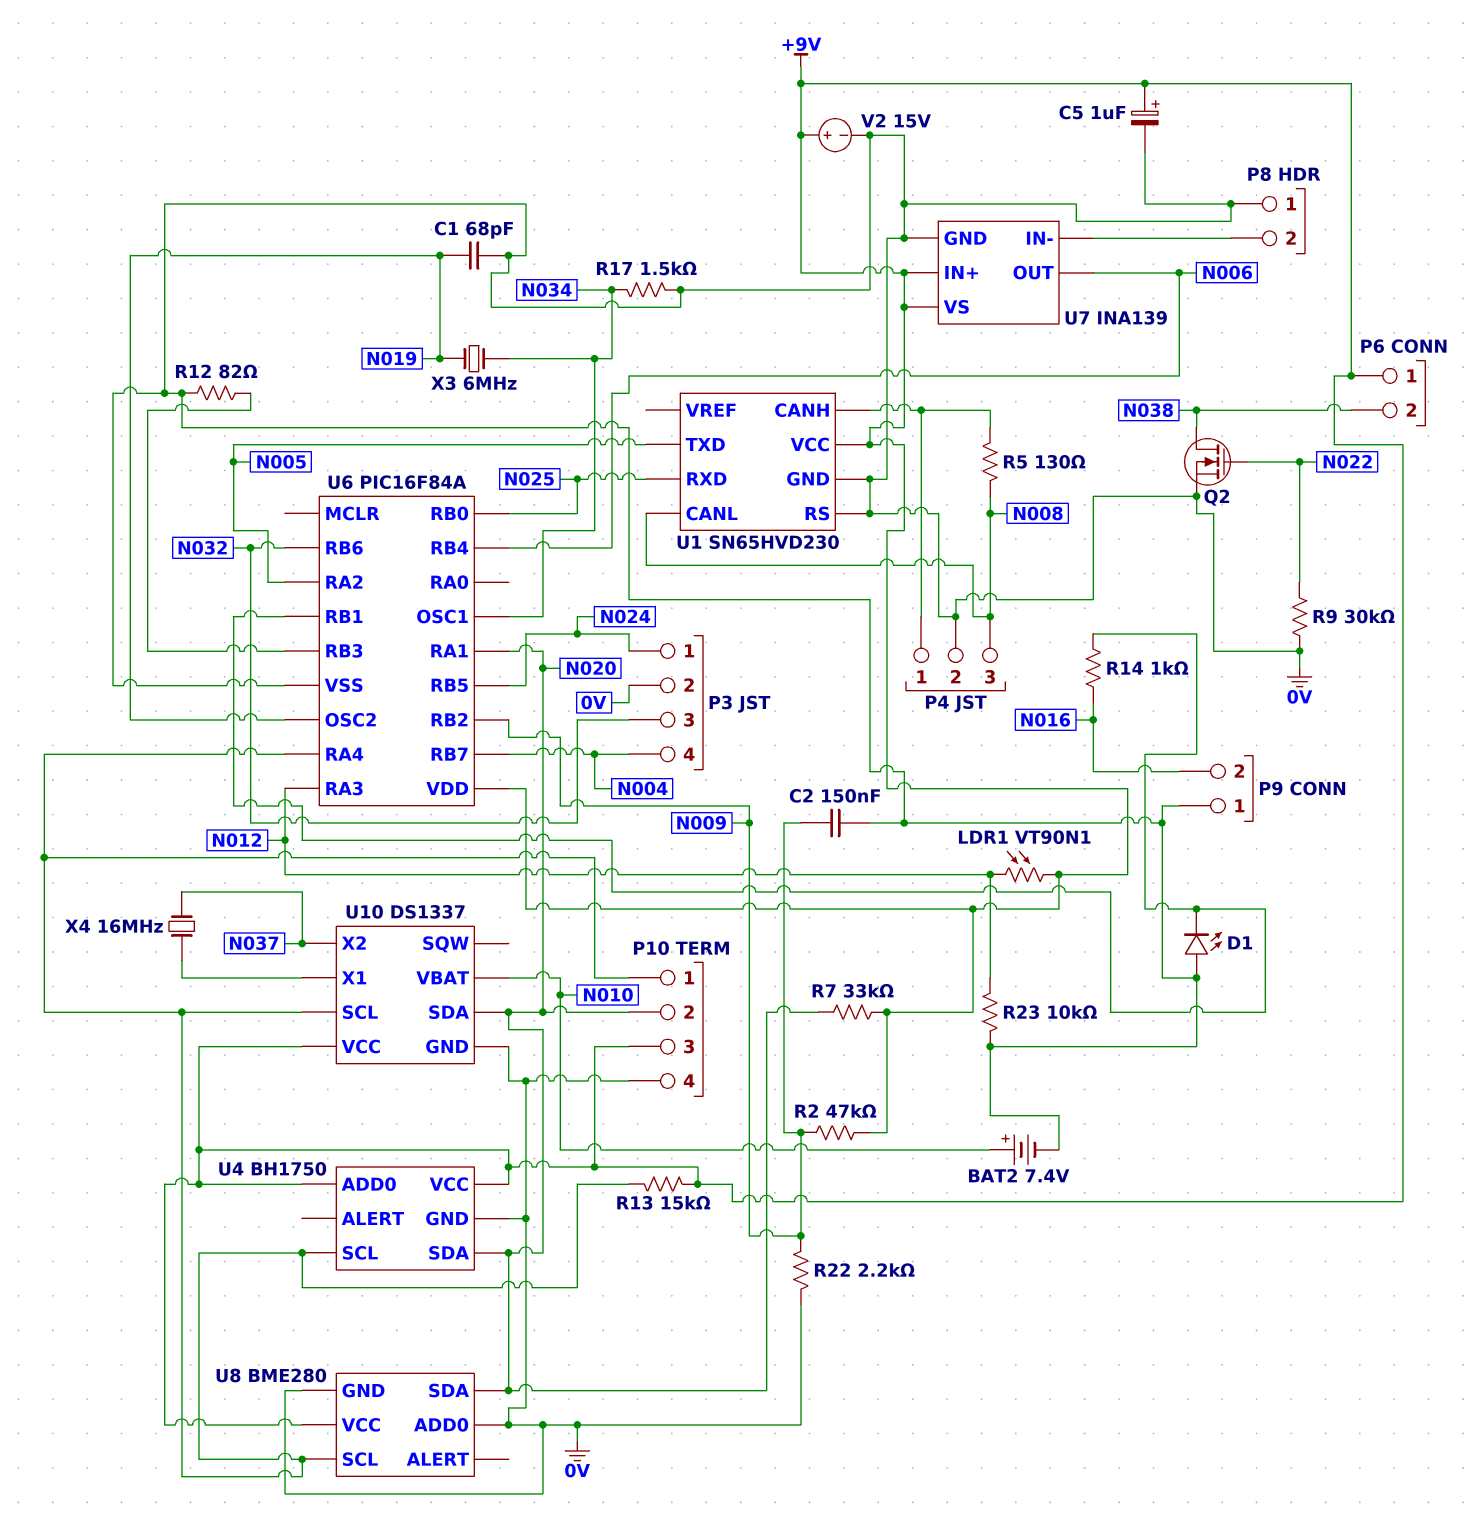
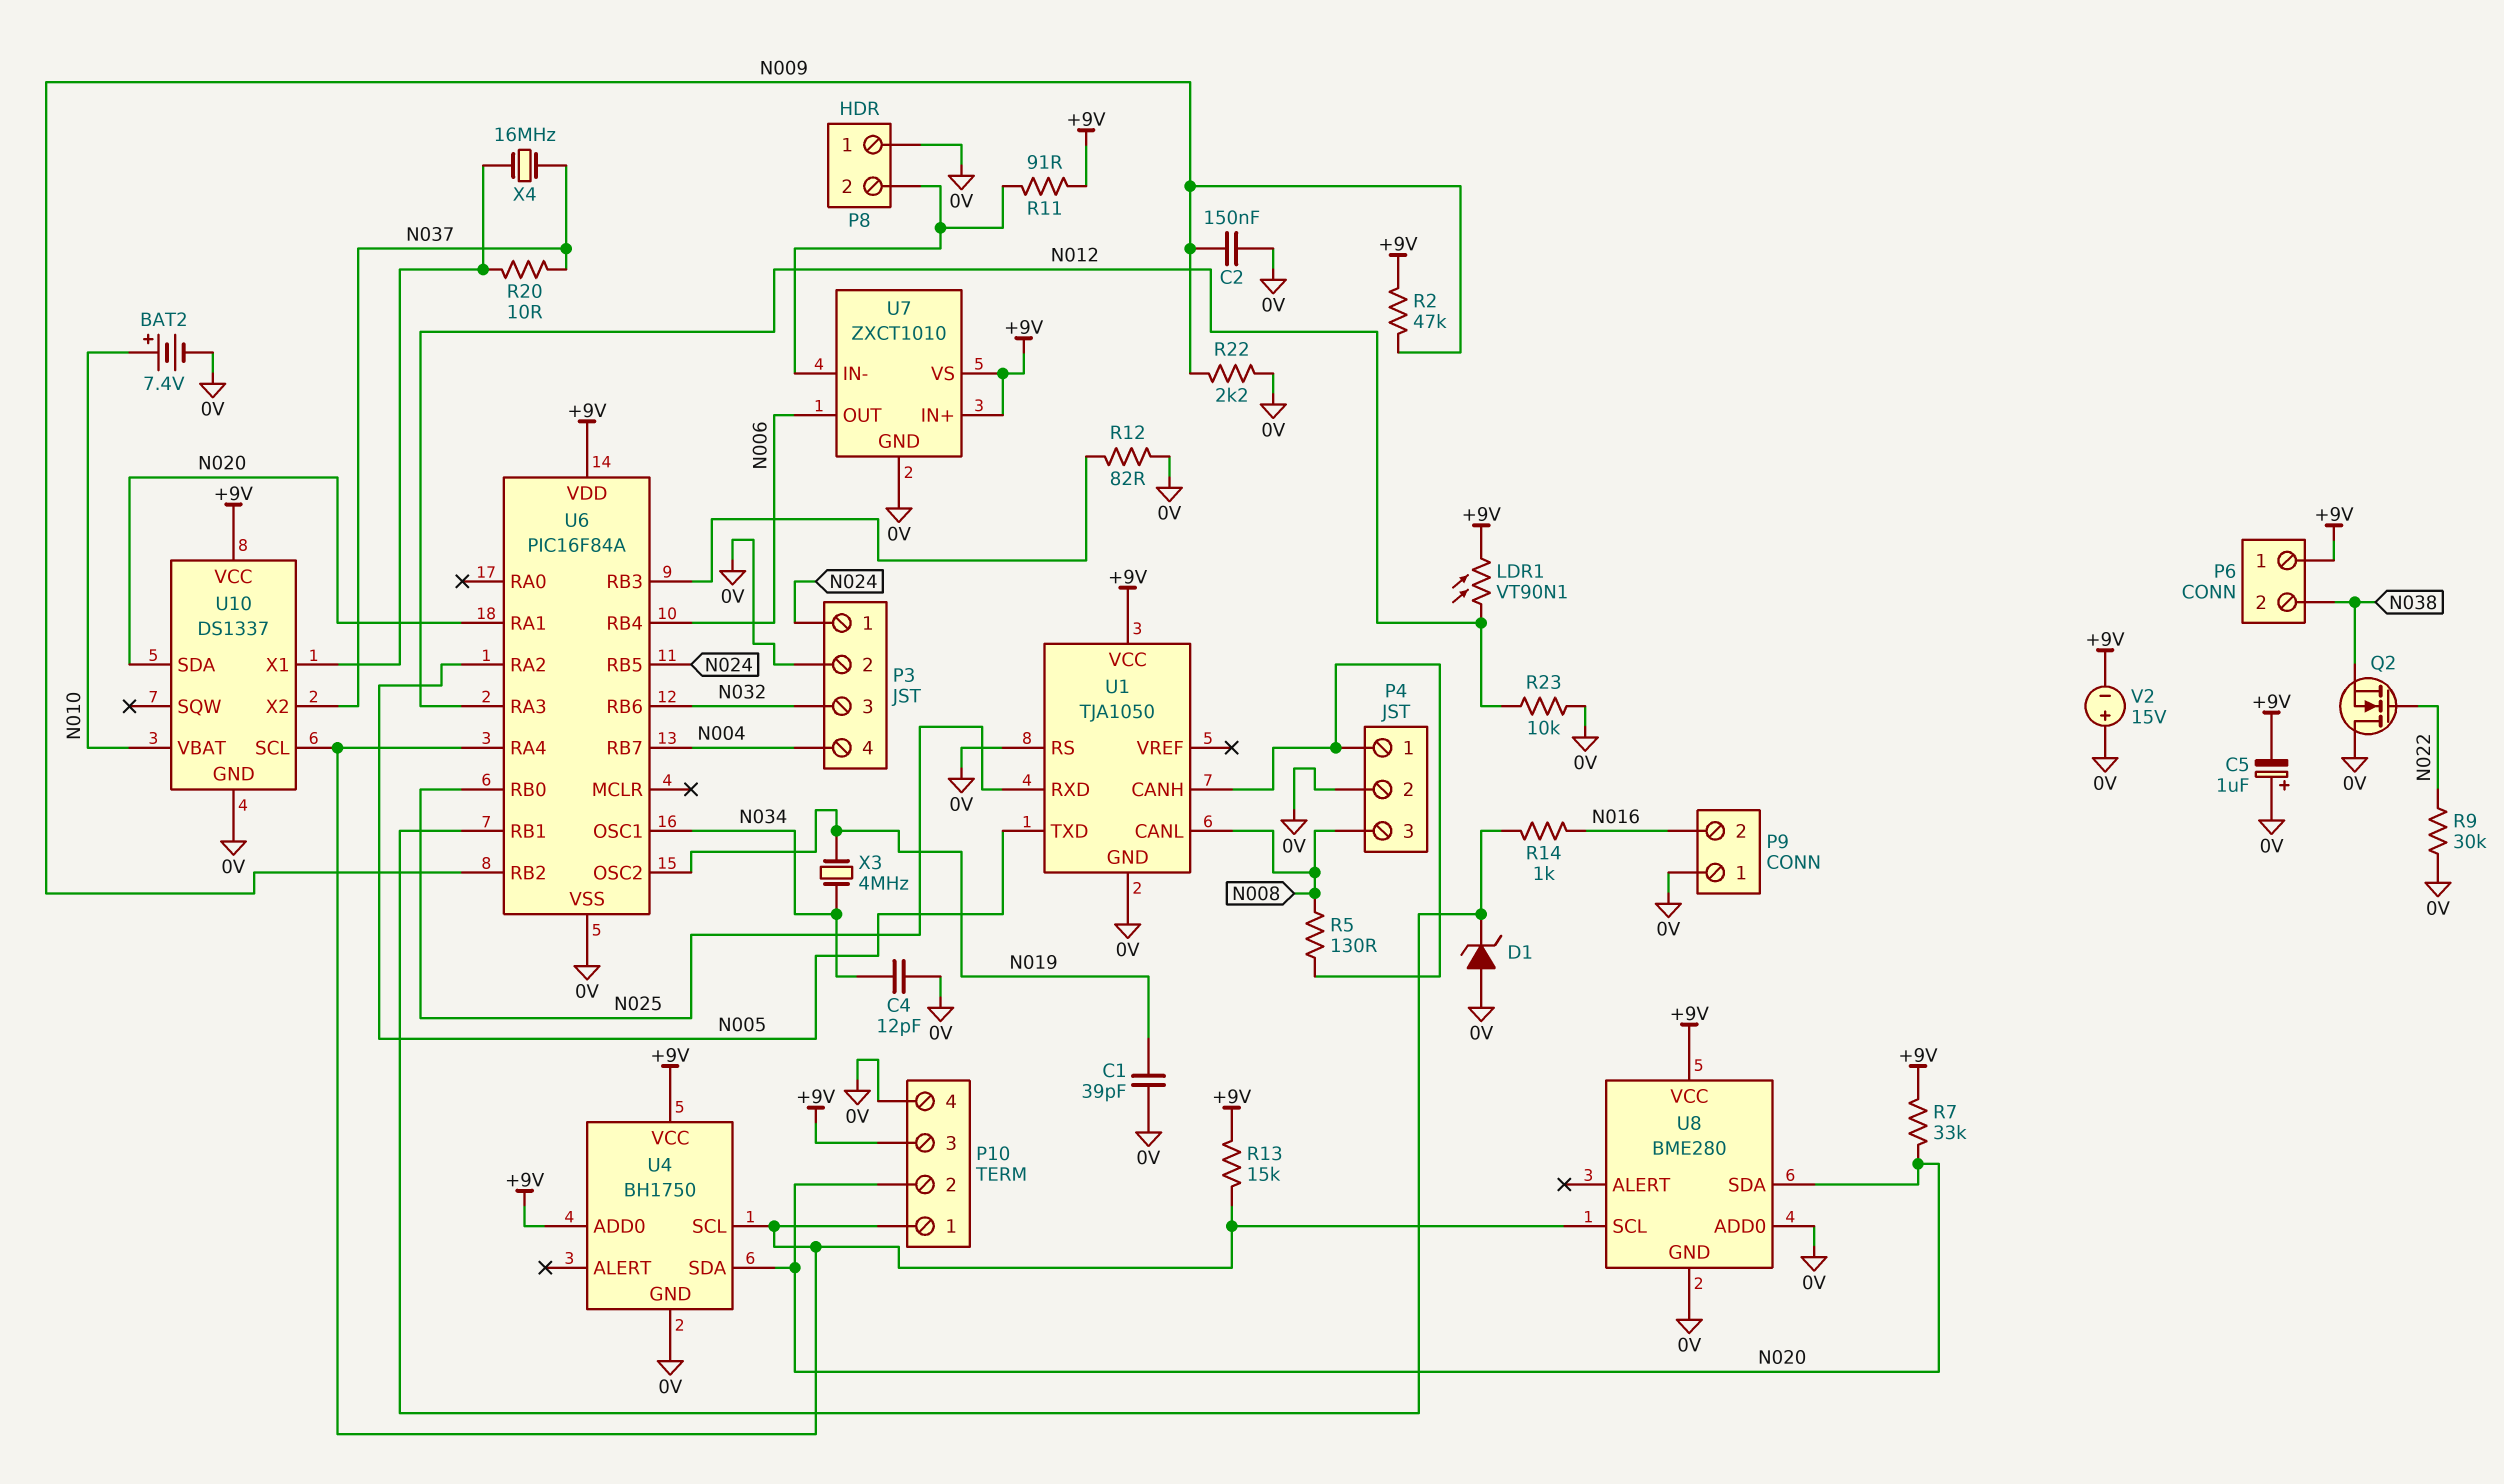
C1: 68pF (0V, N019) -> 39pF (0V, N019)
C4: none -> 12pF (0V, N034)
C5: 1uF (plus +9V, minus 0V) -> 1uF (plus 0V, minus +9V)
D1: LED (A 0V, K U6/RB1) -> zener (A 0V, K U6/RB1)
Q2: NMOS (G N022, D N038, S 0V) -> NMOS (G N022, D 0V, S N038)
R11: none -> 91 (+9V, P8/2)
R17: 1.5k (0V, N034) -> none
R20: none -> 10 (N037, U10/X1)
U1: SN65HVD230 -> TJA1050
U7: INA139 -> ZXCT1010
V2: 15V (plus +9V, minus 0V) -> 15V (plus 0V, minus +9V)
X3: 6MHz (N019, N034) -> 4MHz (N019, N034)

